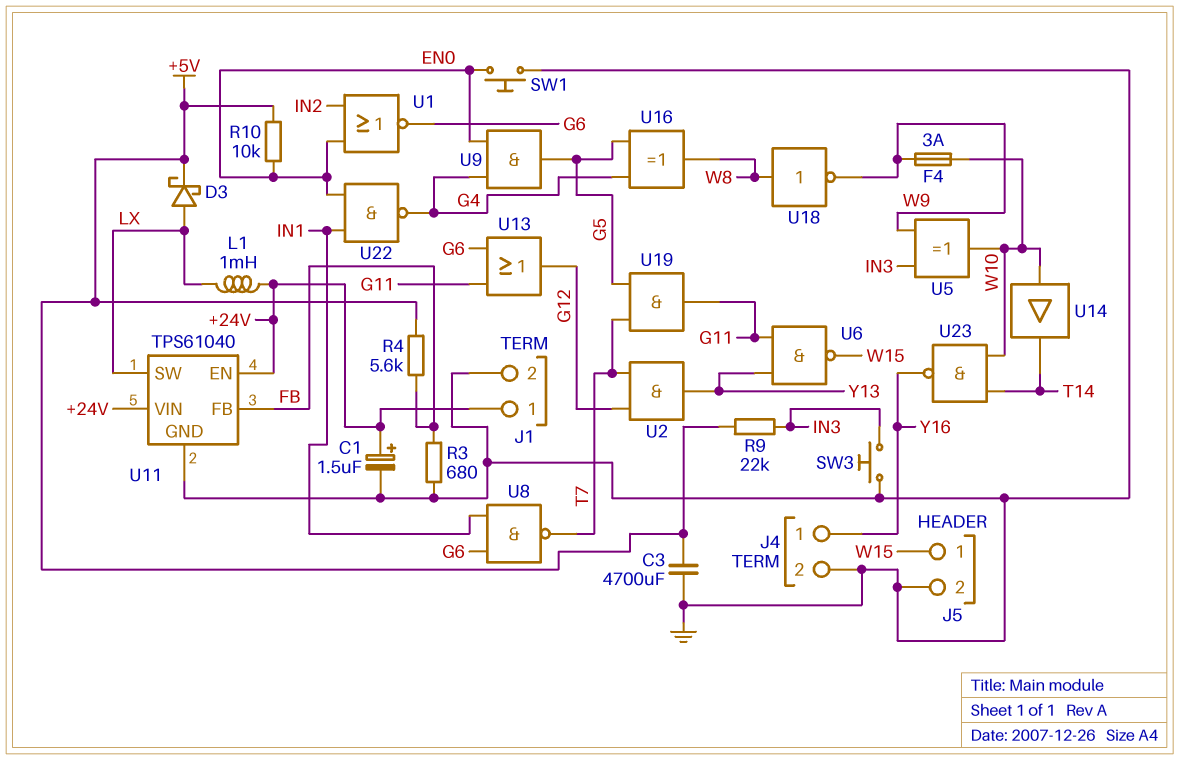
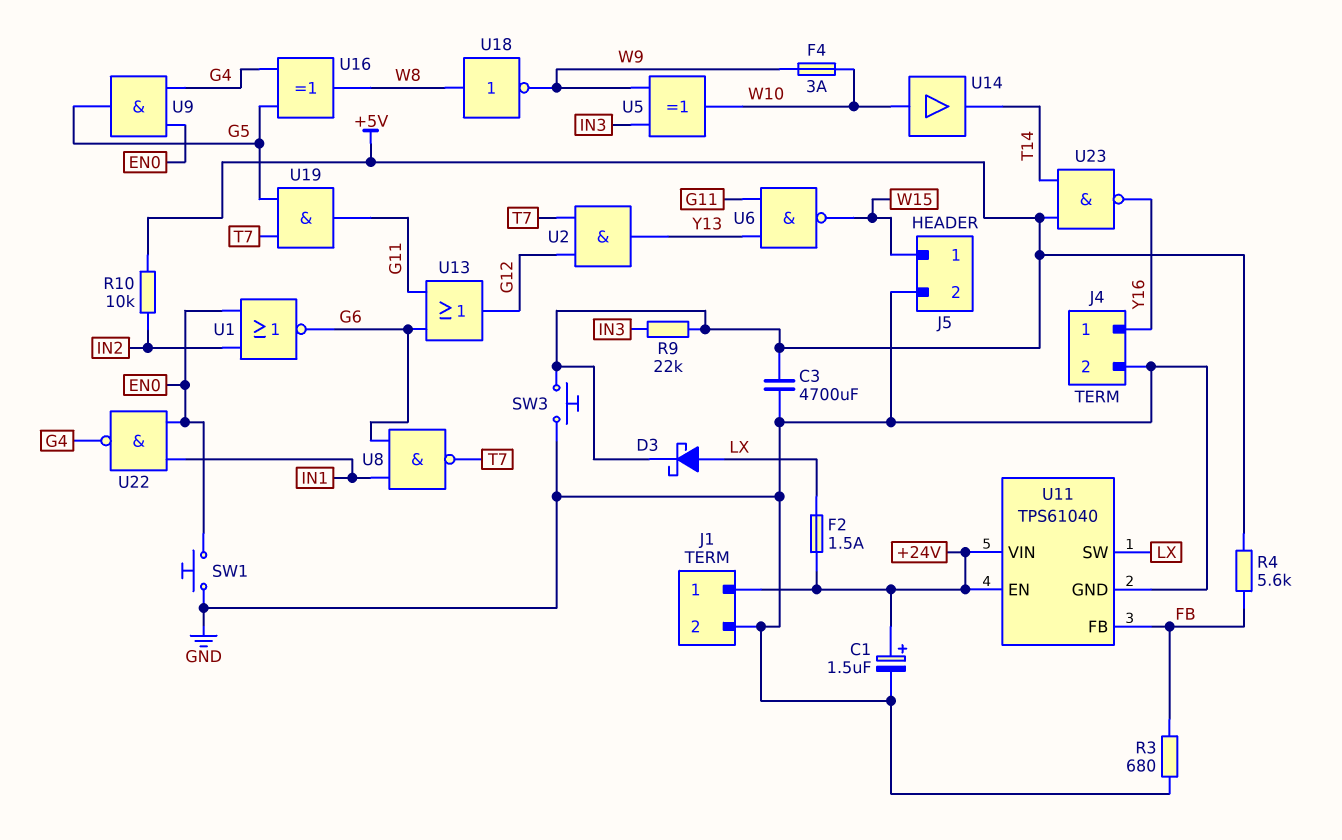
F2: none -> 1.5A (+24V, LX)
L1: 1mH (+24V, LX) -> none
R10: 10k (+5V, EN0) -> 10k (+5V, IN2)
SW3: button (GND, IN3) -> button (+5V, GND)
U23: NAND (in T14, in W10, out Y16) -> NAND (in +5V, in T14, out Y16)

